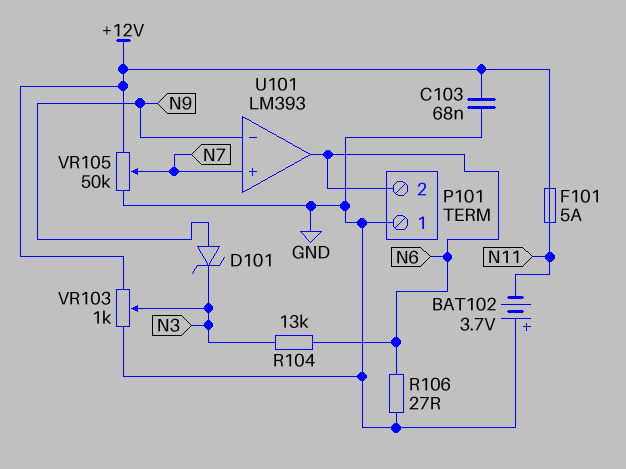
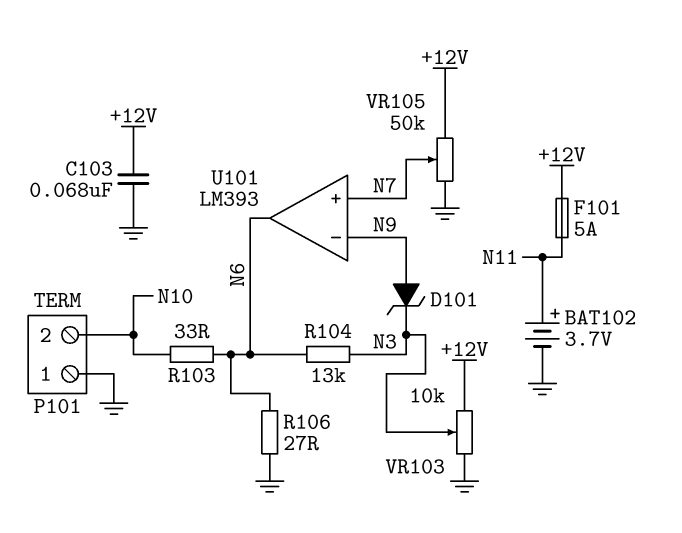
BAT102: 3.7V (plus GND, minus N11) -> 3.7V (plus N11, minus GND)
P101 pin 2: N6 -> N10
R103: none -> 33 (N6, N10)
VR103: 1k (+12V, GND, wiper N3) -> 10k (+12V, GND, wiper N3)

